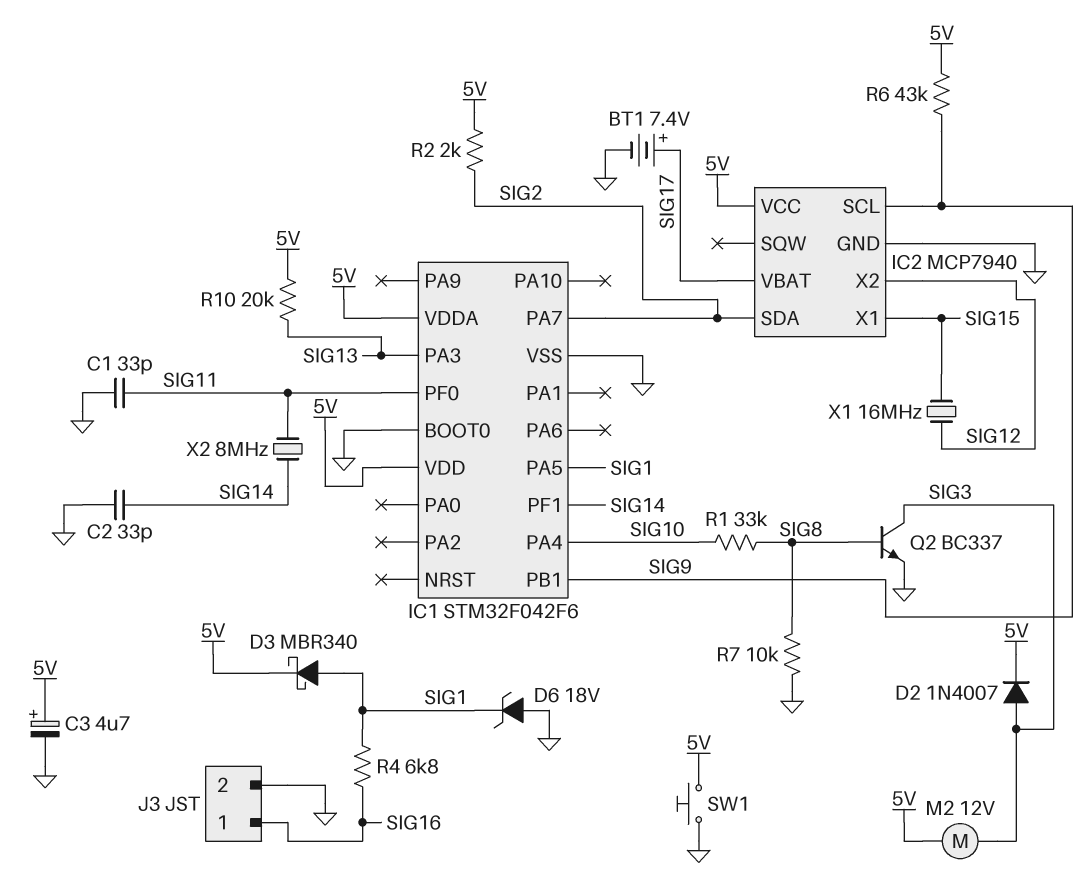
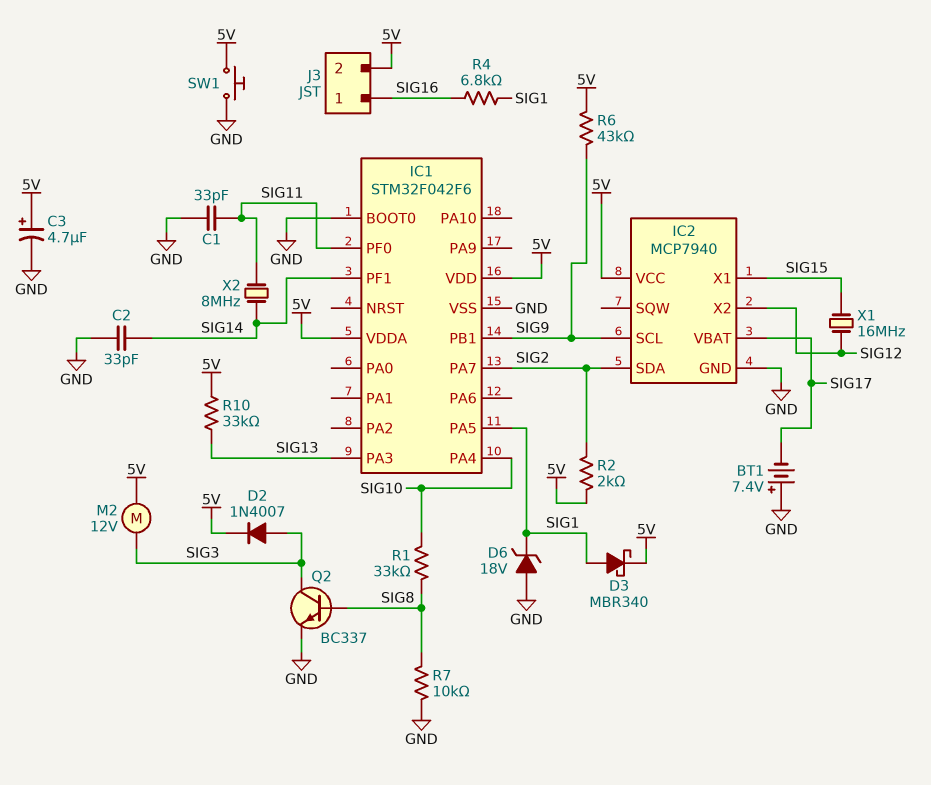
BT1: 7.4V (plus SIG17, minus GND) -> 7.4V (plus GND, minus SIG17)
J3 pin 2: GND -> 5V
R10: 20k (5V, SIG13) -> 33k (5V, SIG13)

